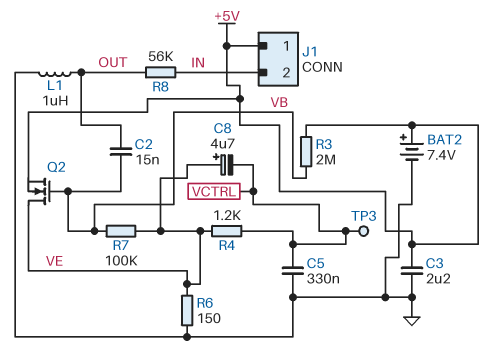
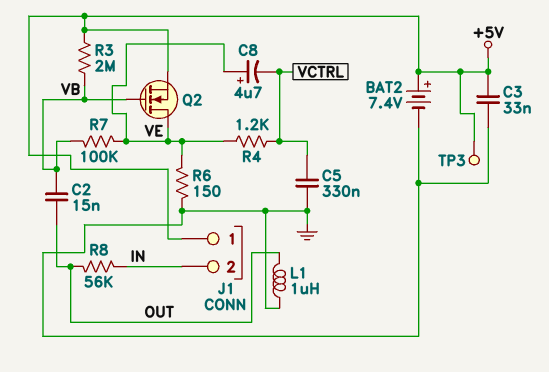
C3: 2.2uF (+5V, GND) -> 33nF (+5V, GND)
TP3: test point (VCTRL) -> test point (+5V)

